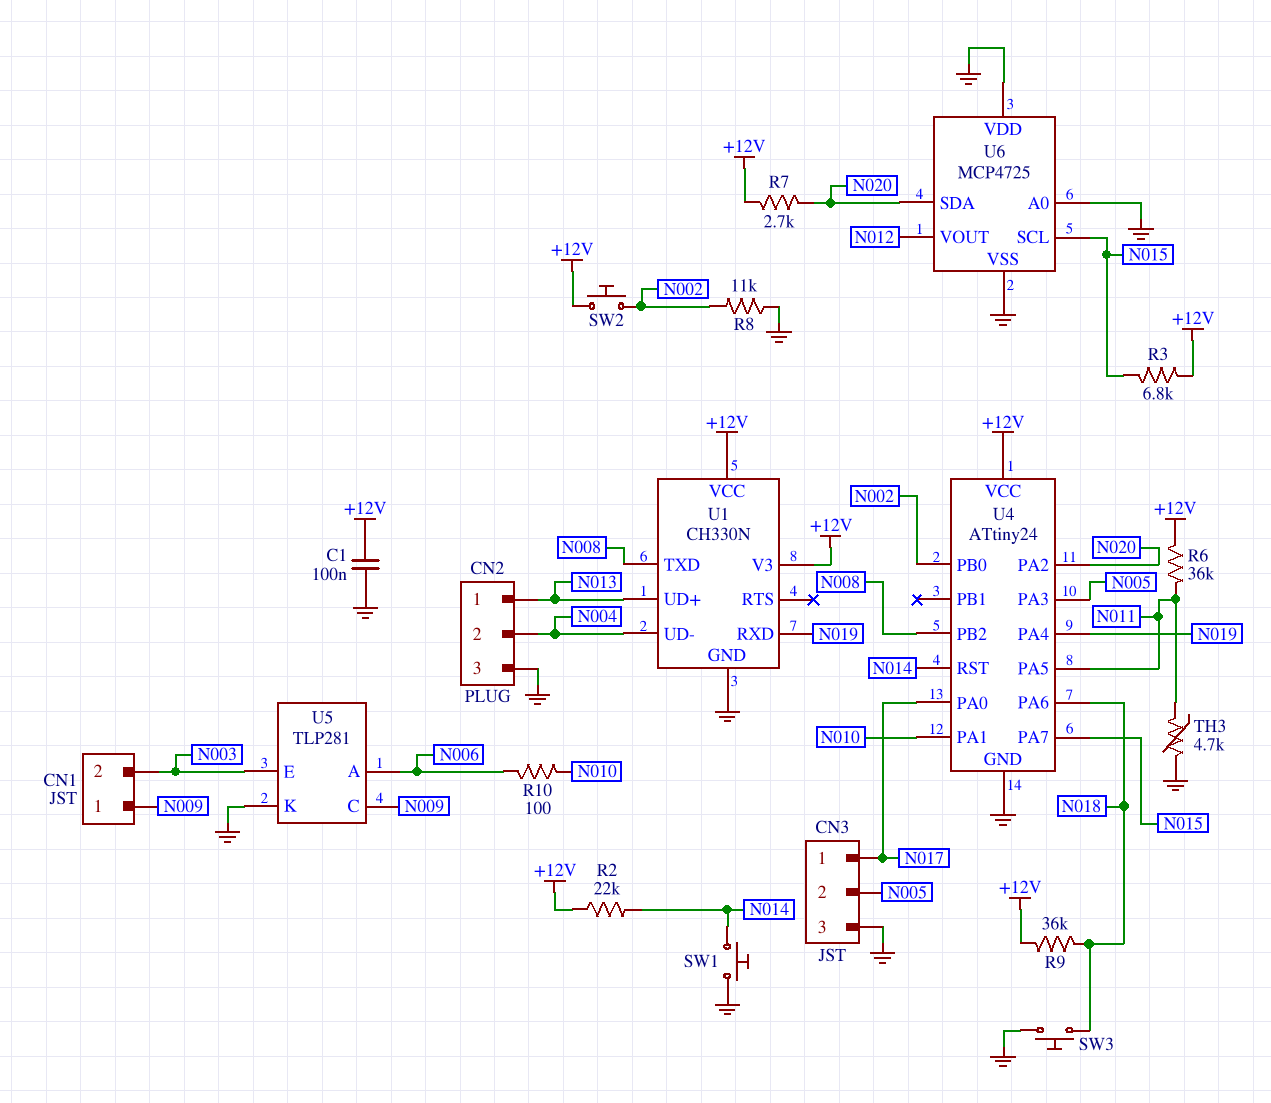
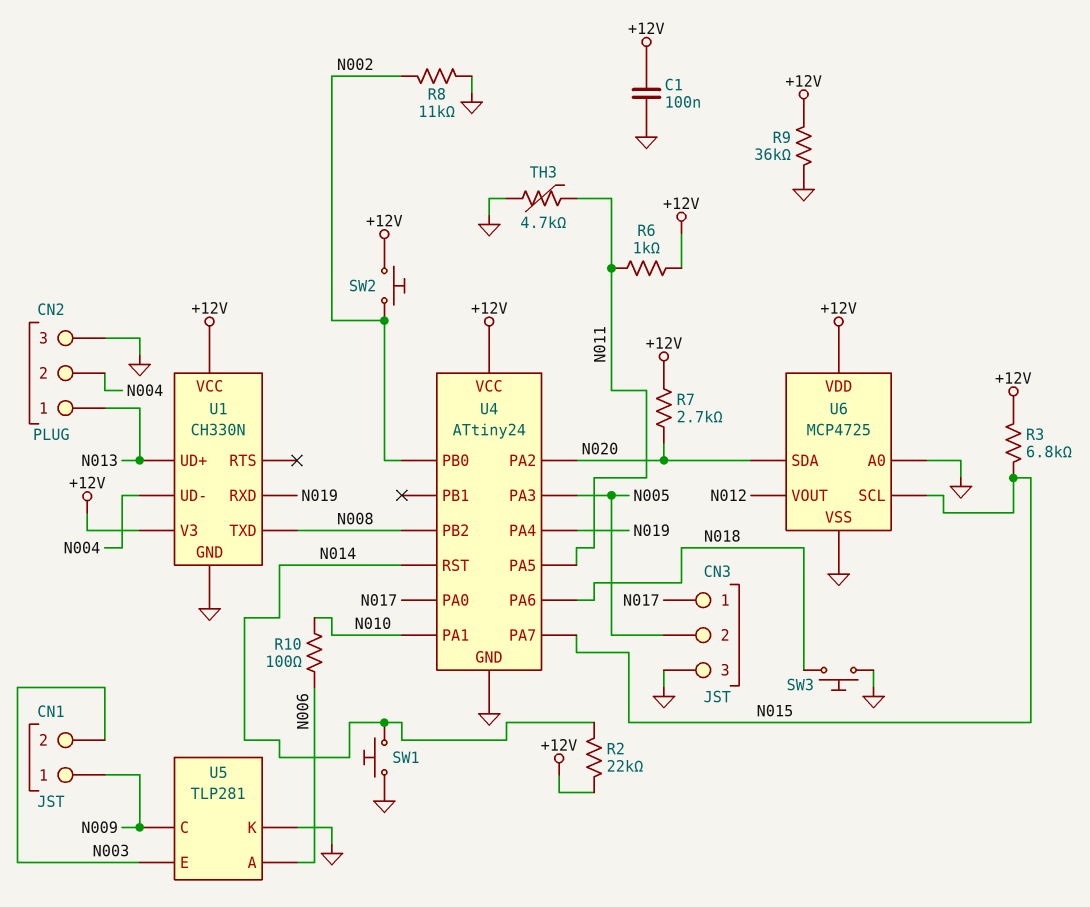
R6: 36k (+12V, N011) -> 1k (+12V, N011)
R9: 36k (+12V, N018) -> 36k (+12V, GND)
U6 pin VDD: GND -> +12V

